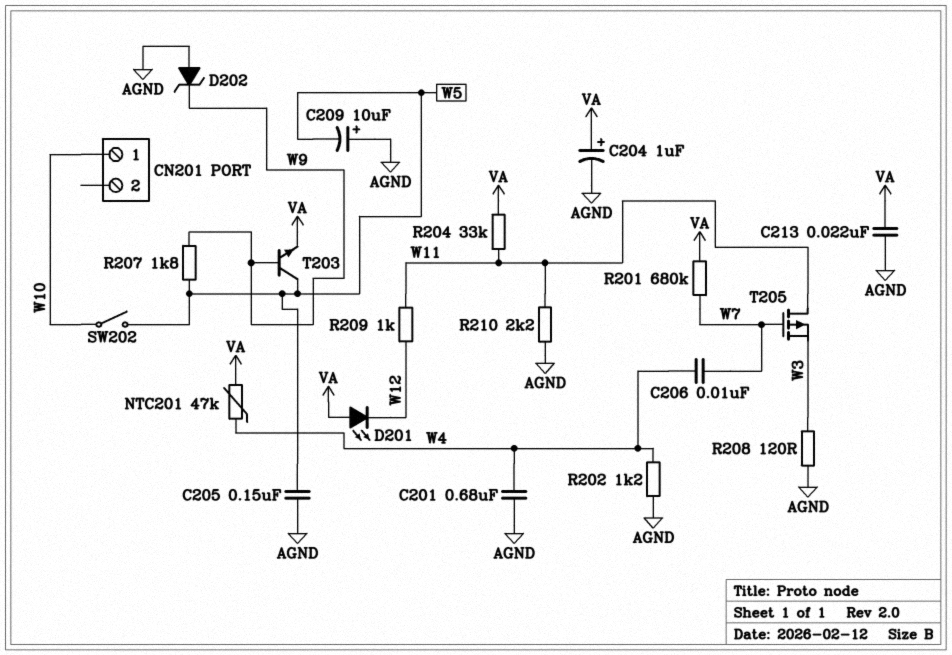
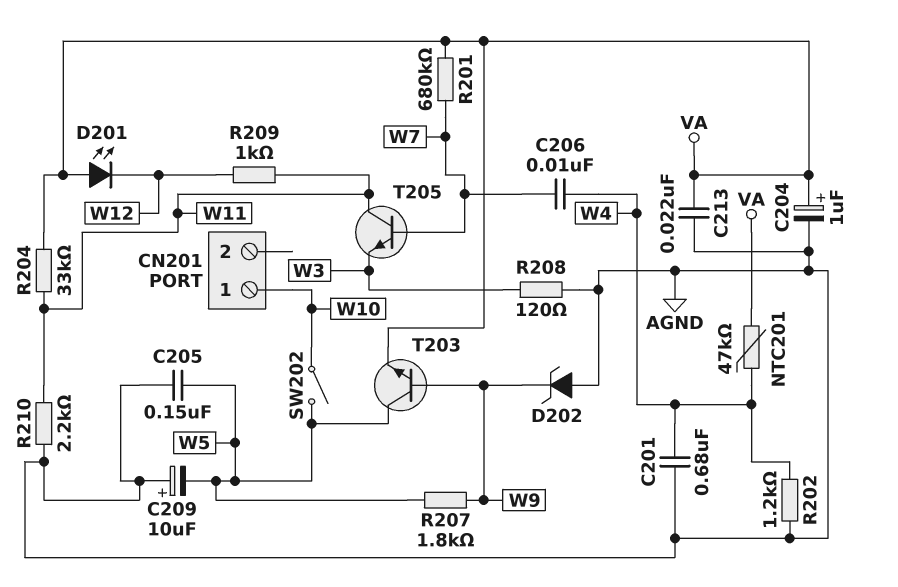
T205: PMOS (G W7, D W11, S W3) -> NPN (B W7, C W11, E W3)

